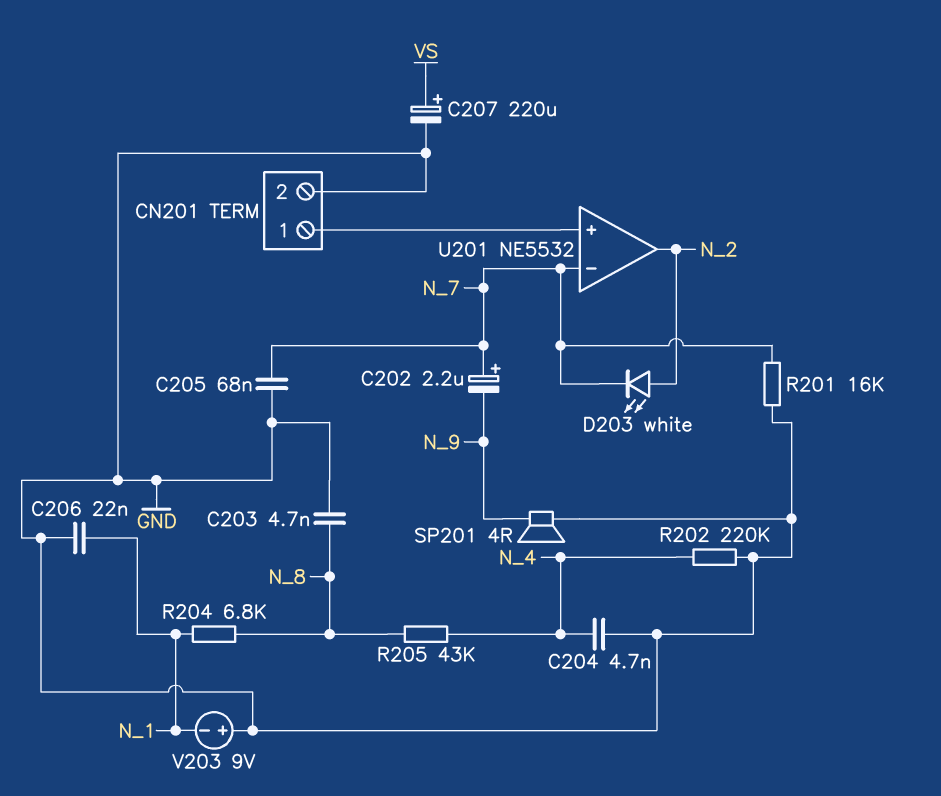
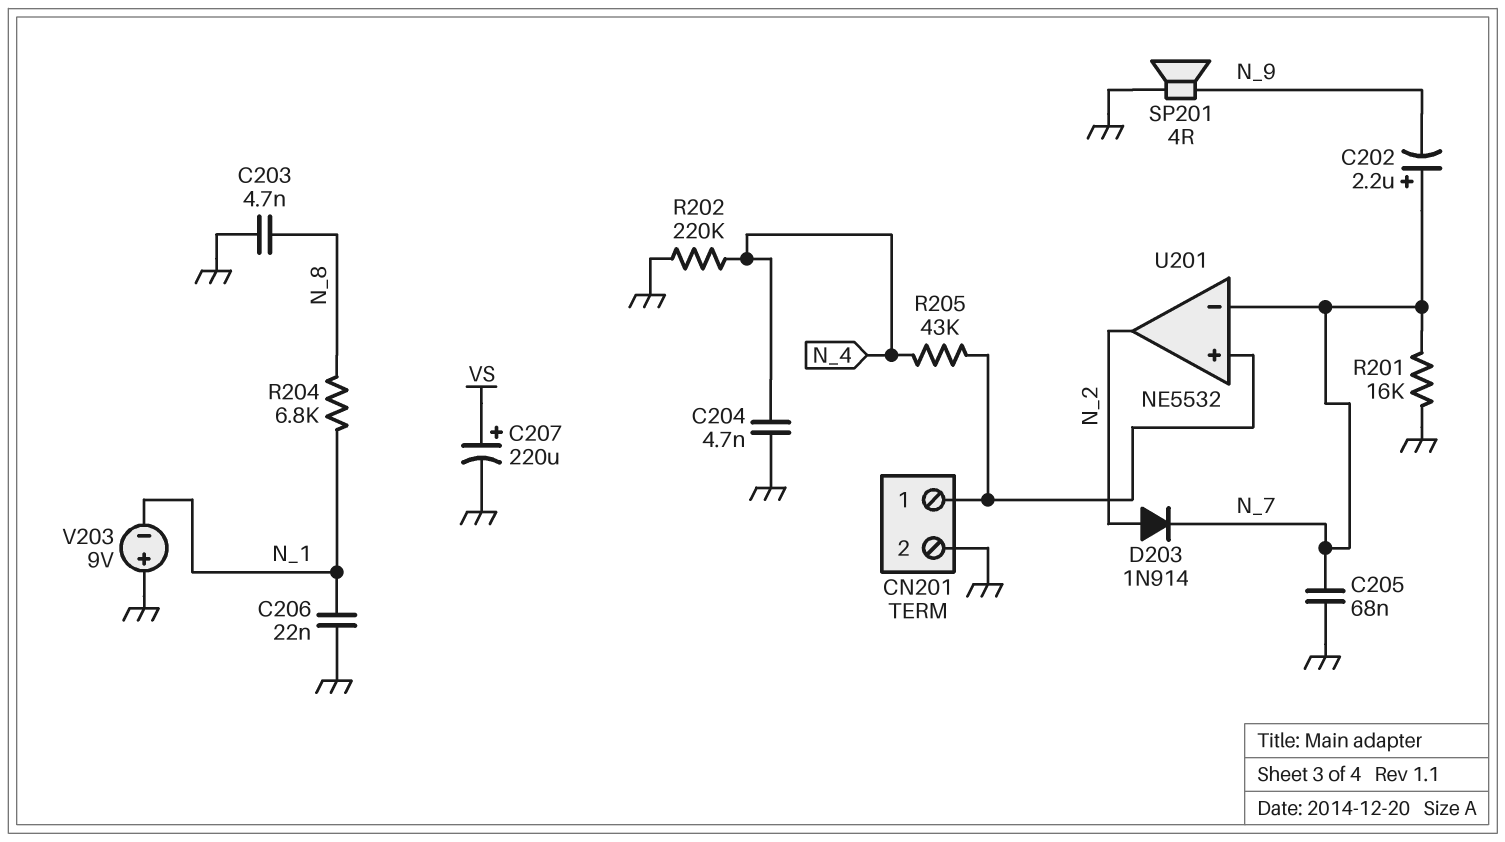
D203: LED white (A N_2, K N_7) -> diode 1N914 (A N_2, K N_7)
R205: 43k (N_4, N_8) -> 43k (CN201/1, N_4)

